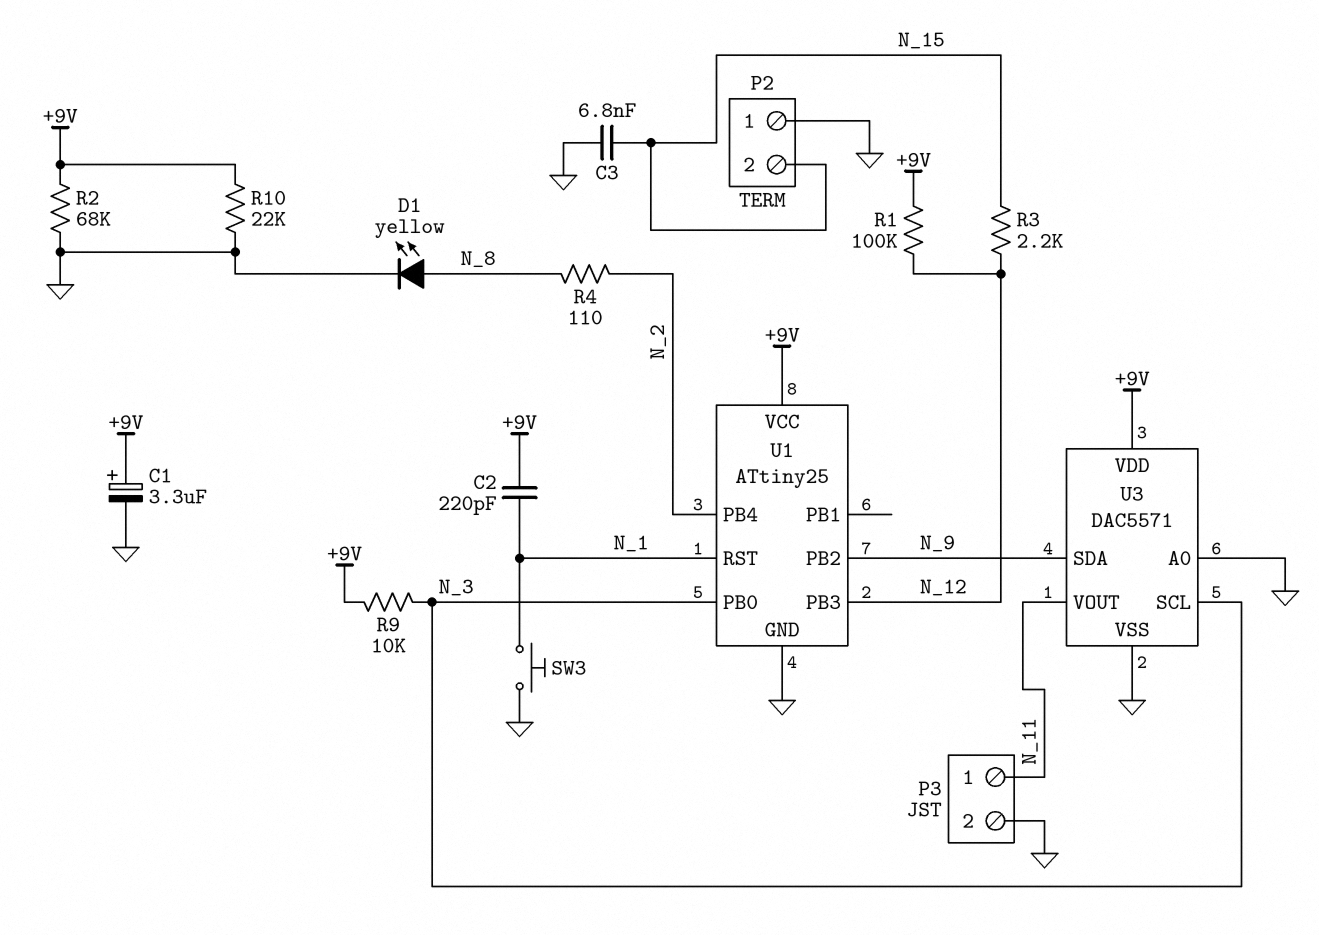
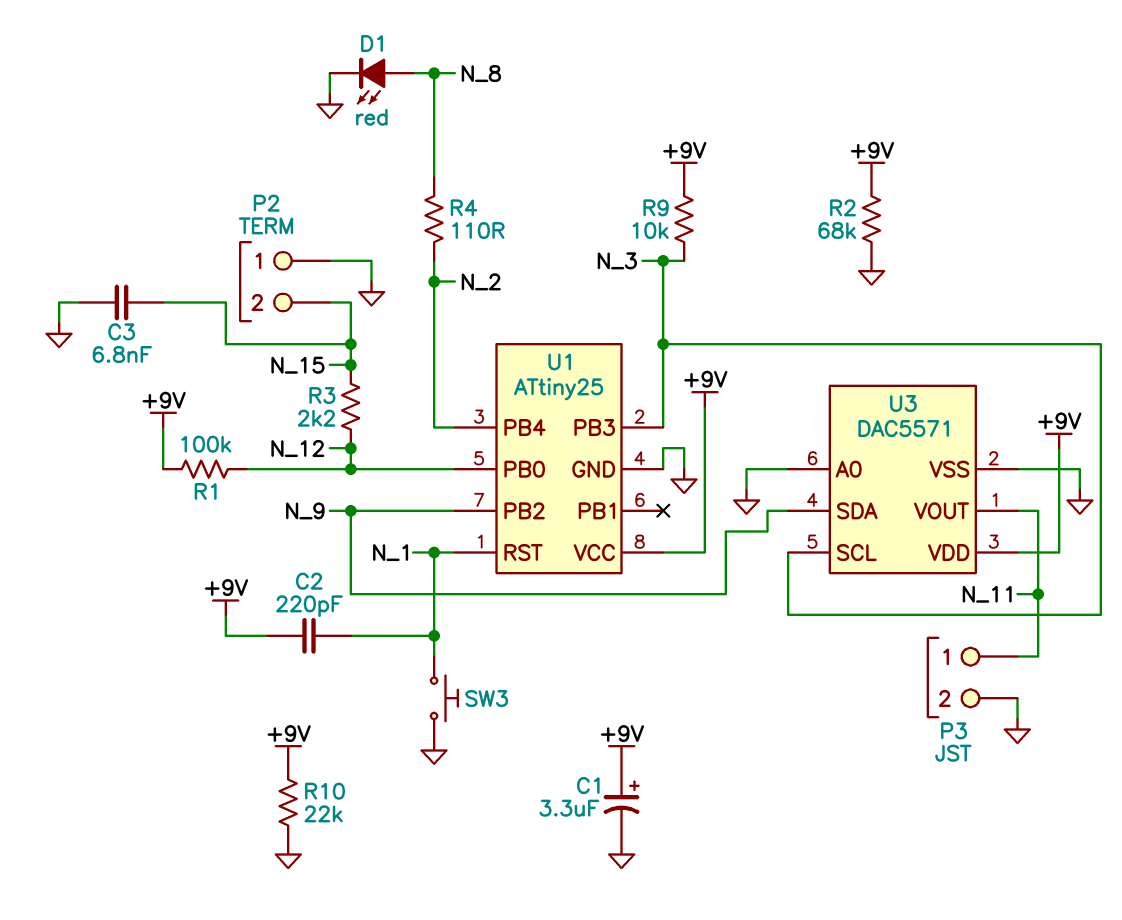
D1: LED yellow (A N_8, K GND) -> LED red (A N_8, K GND)
U1 pin PB0: N_3 -> N_12
U1 pin PB3: N_12 -> N_3

